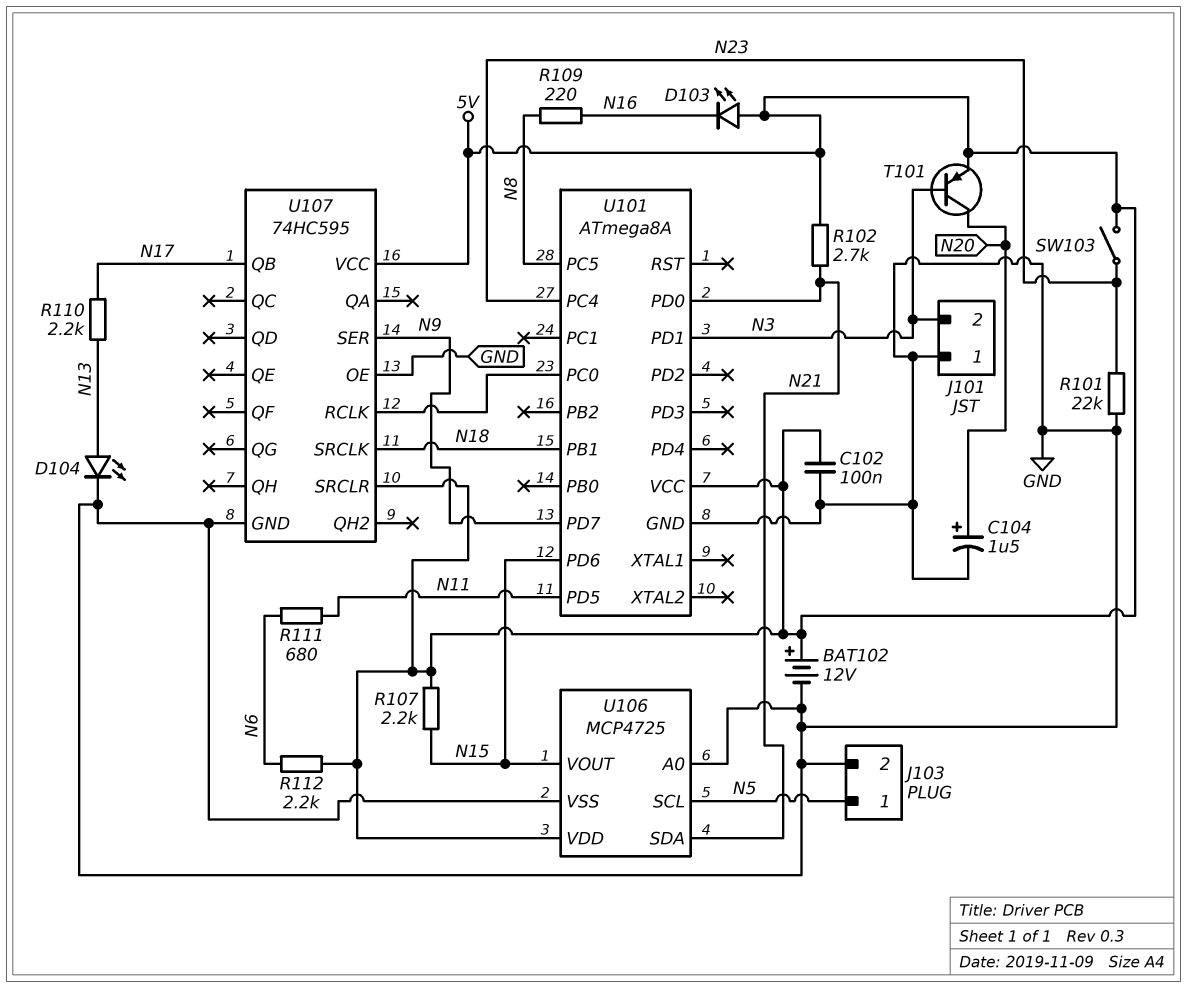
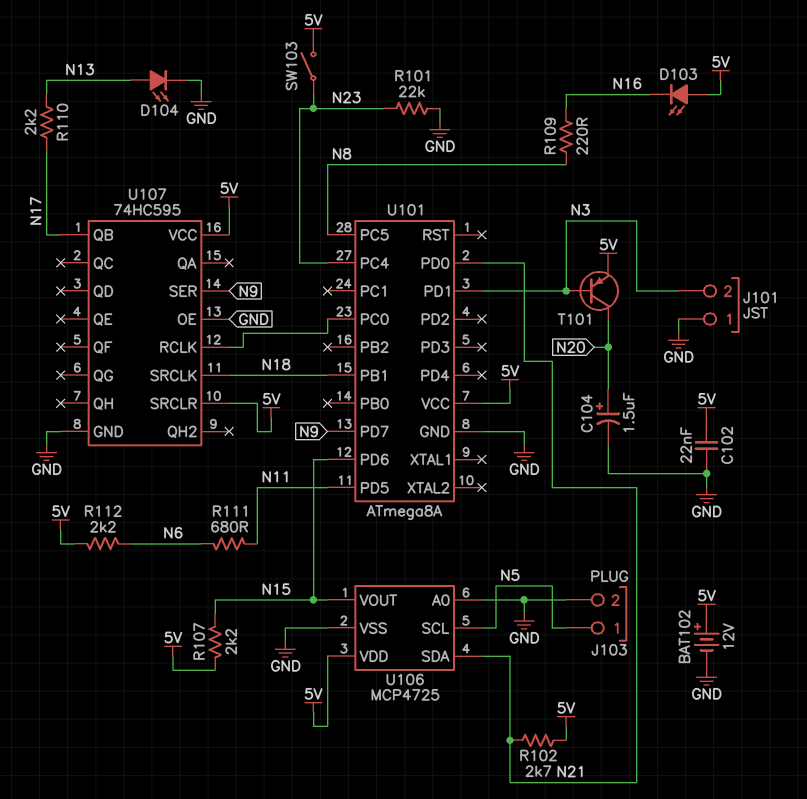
C102: 100nF (5V, GND) -> 22nF (5V, GND)

